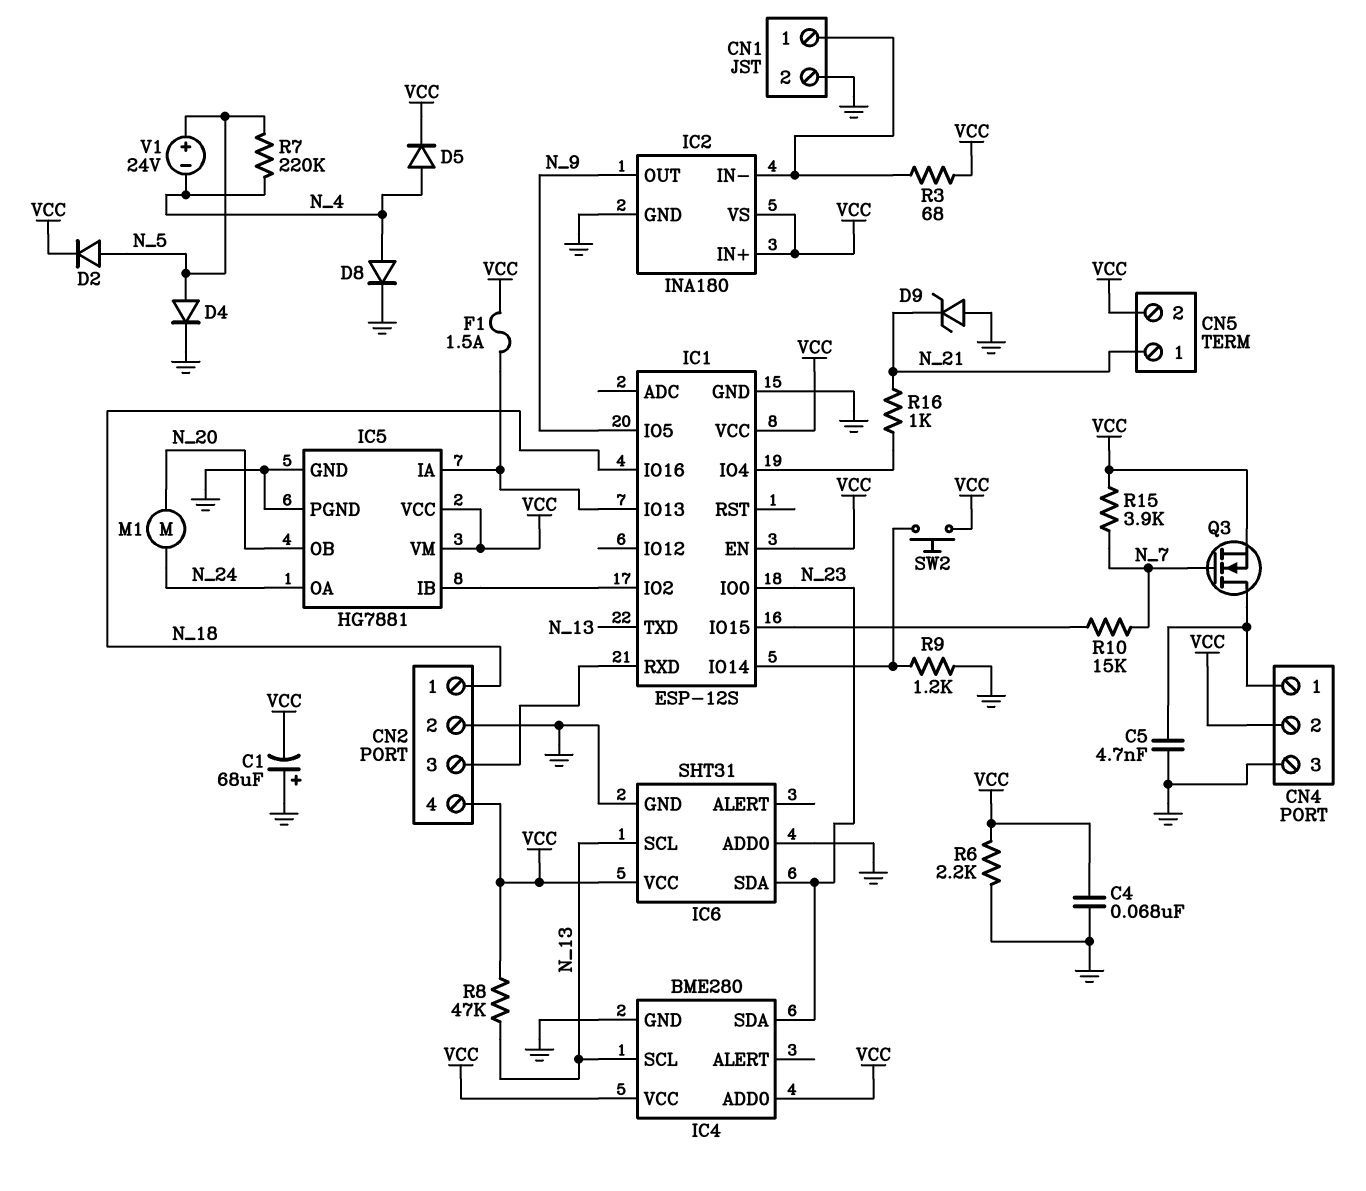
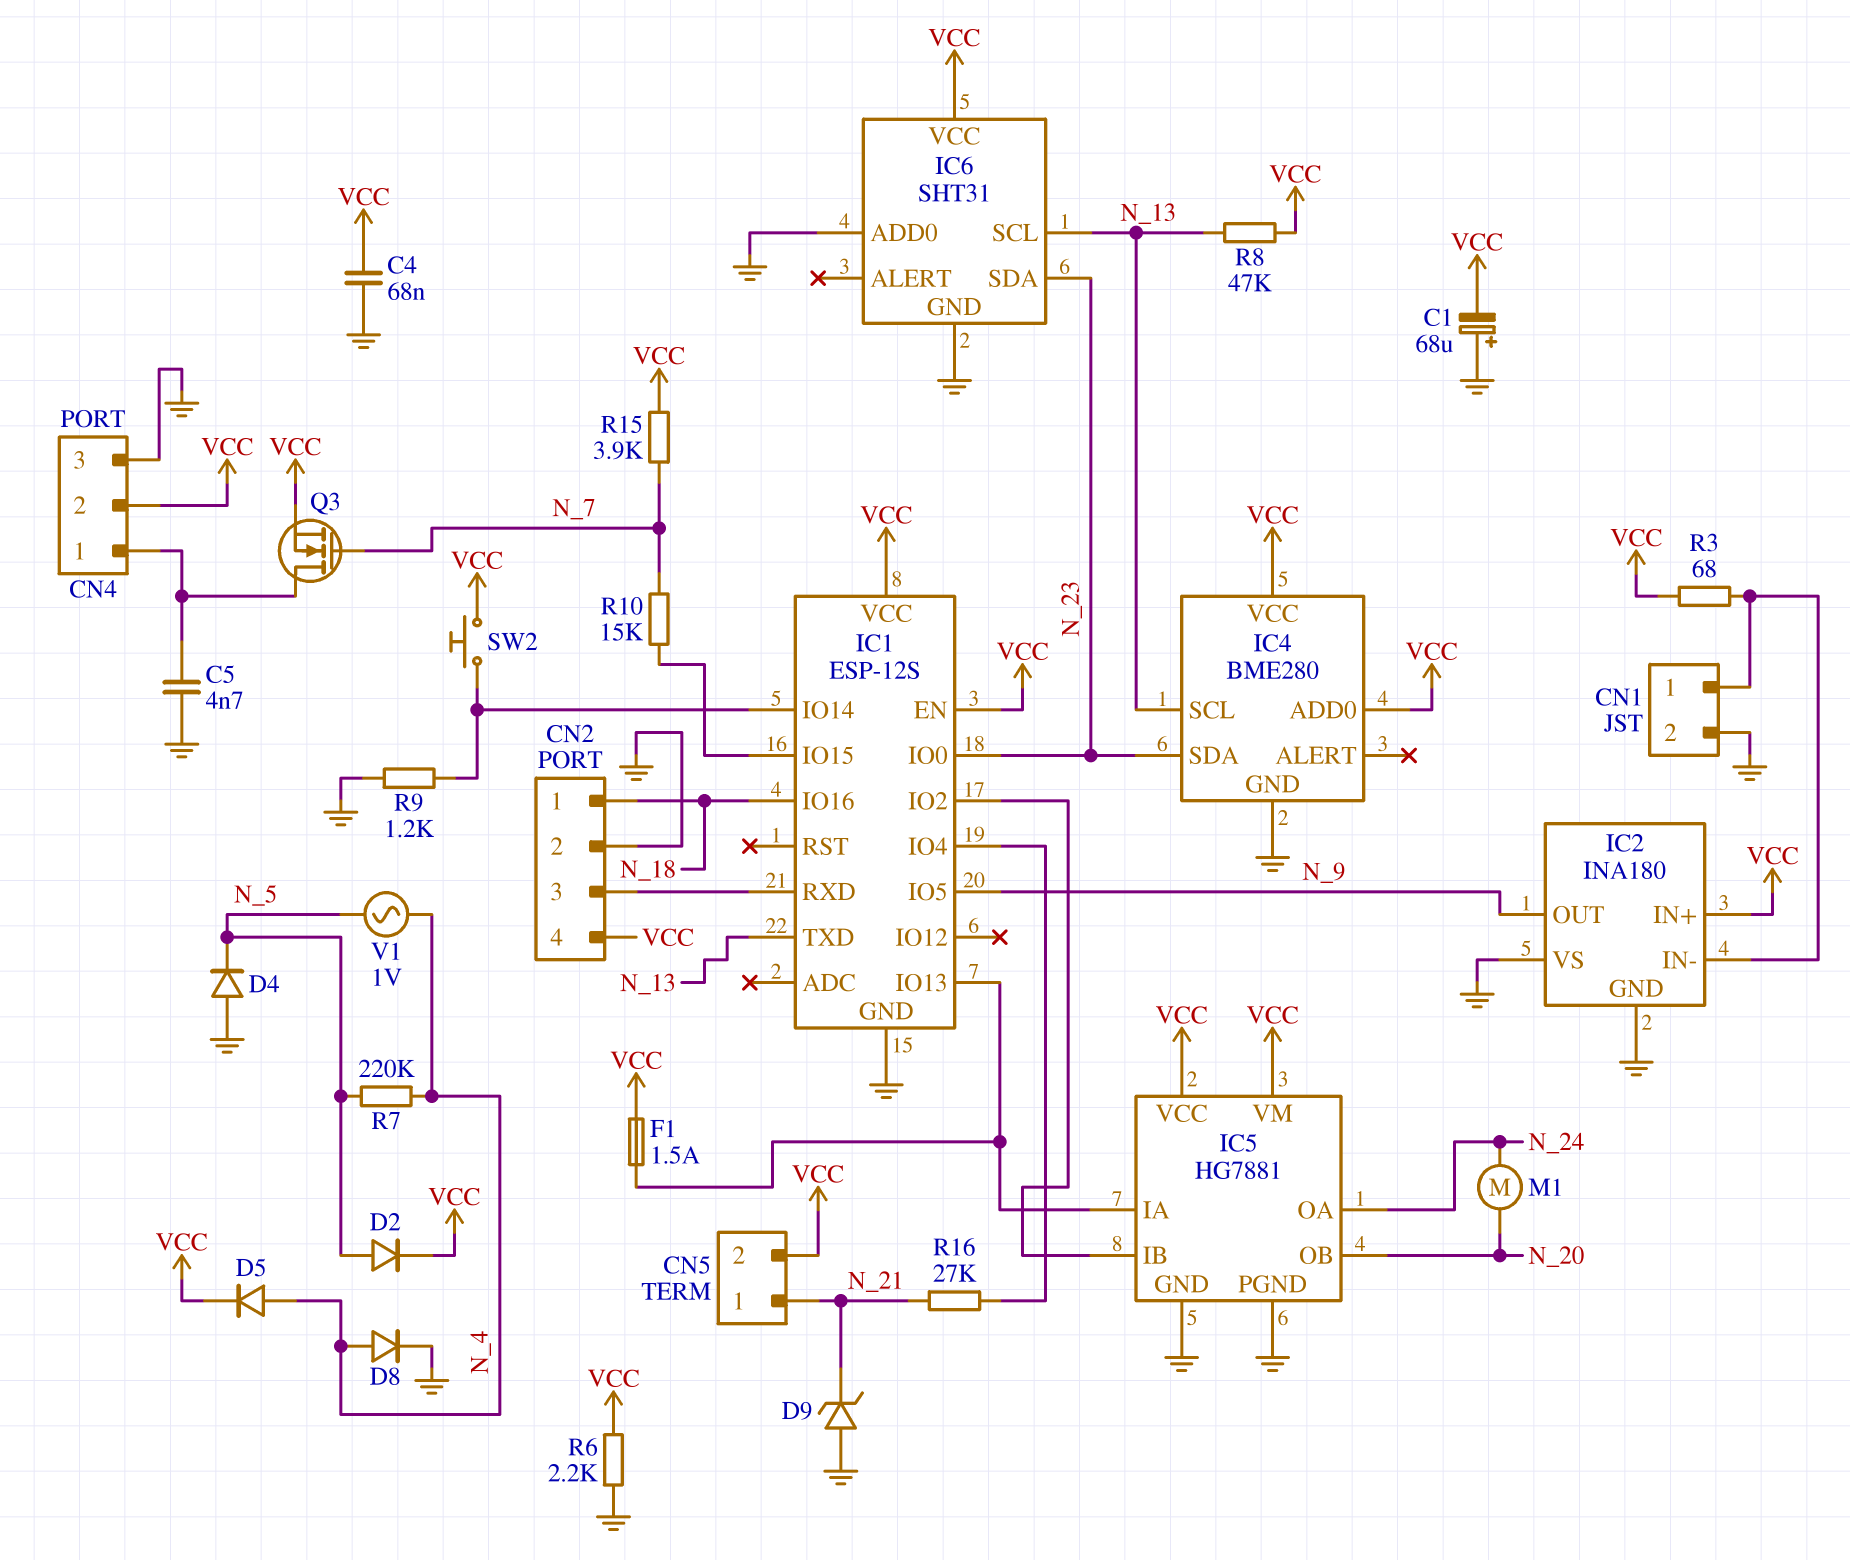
D4: diode (A N_5, K GND) -> diode (A GND, K N_5)
IC2 pin VS: VCC -> GND
R16: 1k (IC1/IO4, N_21) -> 27k (IC1/IO4, N_21)
V1: 24V (plus N_5, minus N_4) -> AC 1V (N_4, N_5)

